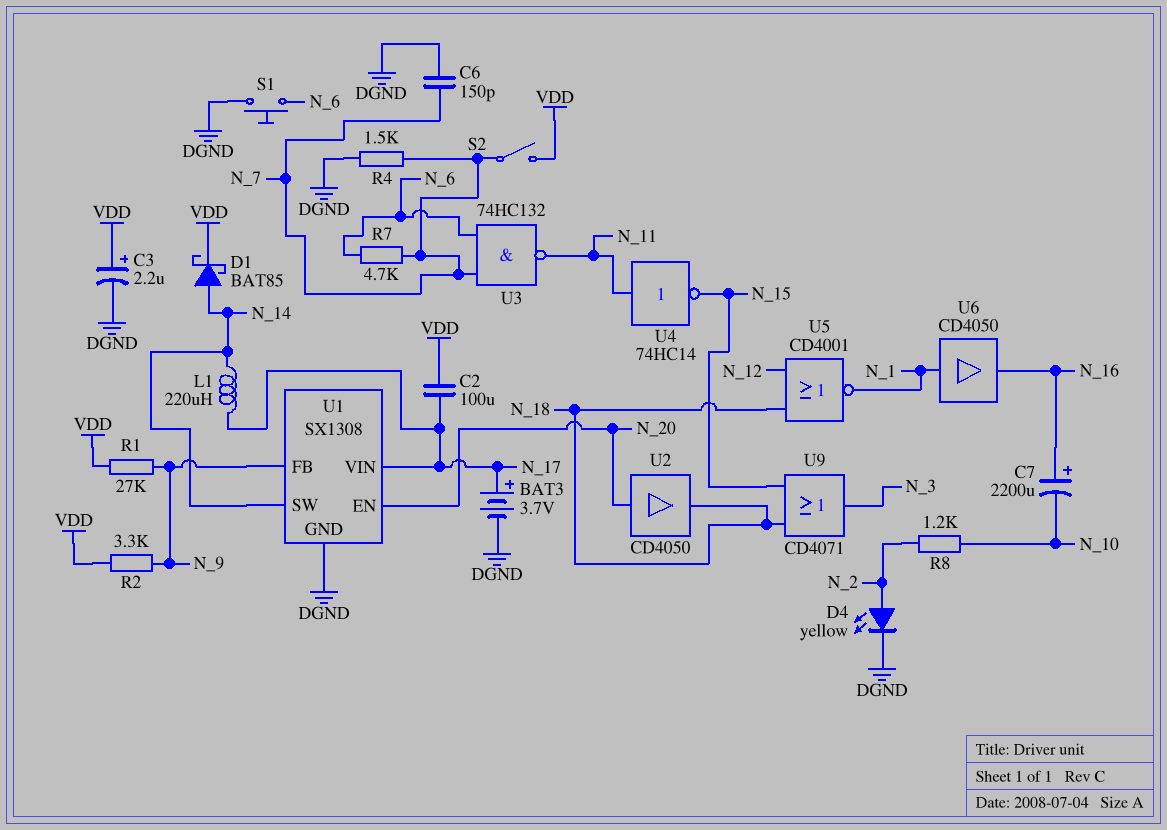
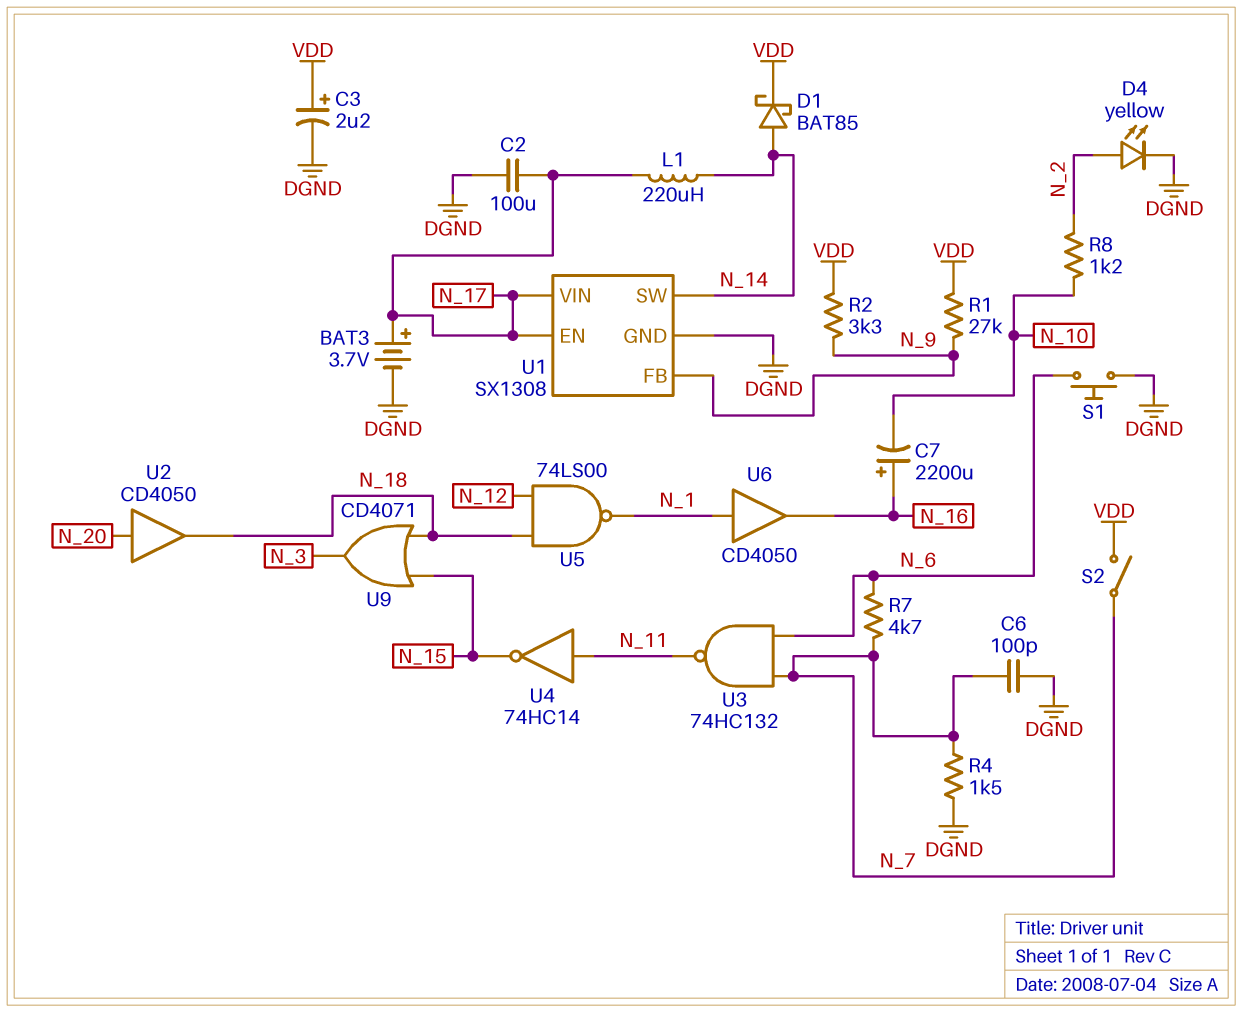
C2: 100uF (N_17, VDD) -> 100uF (DGND, N_17)
C6: 150pF (DGND, N_7) -> 100pF (DGND, N_7)
U1 pin EN: N_20 -> N_17
U5: NOR CD4001 (in N_12, in N_18, out N_1) -> NAND 74LS00 (in N_12, in N_18, out N_1)

